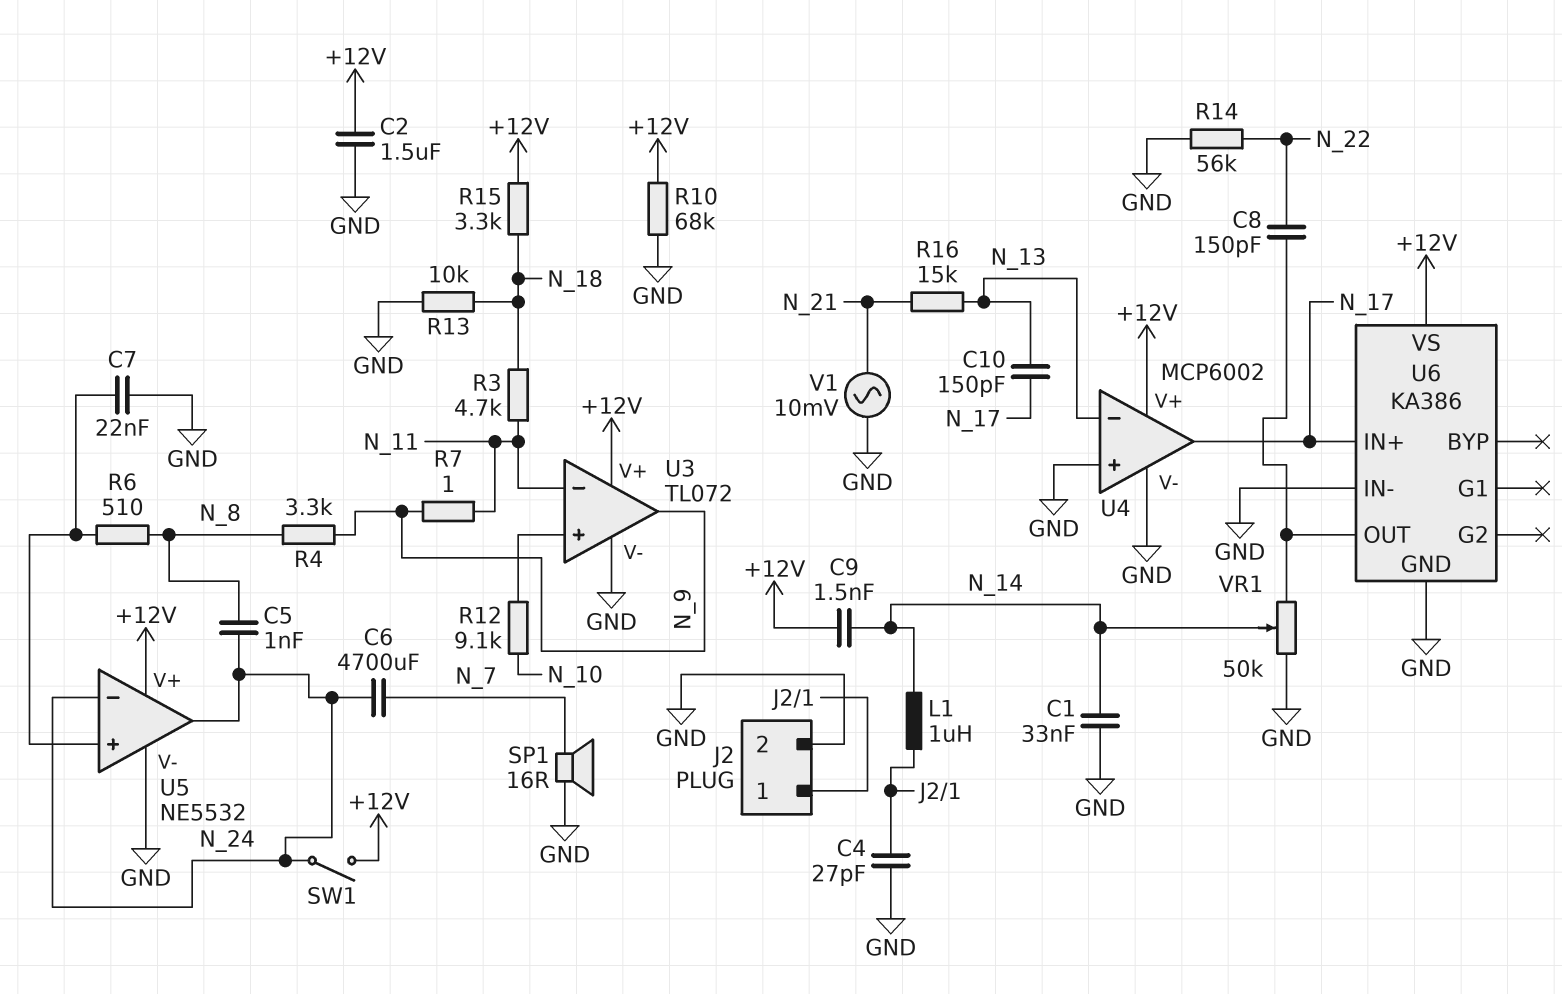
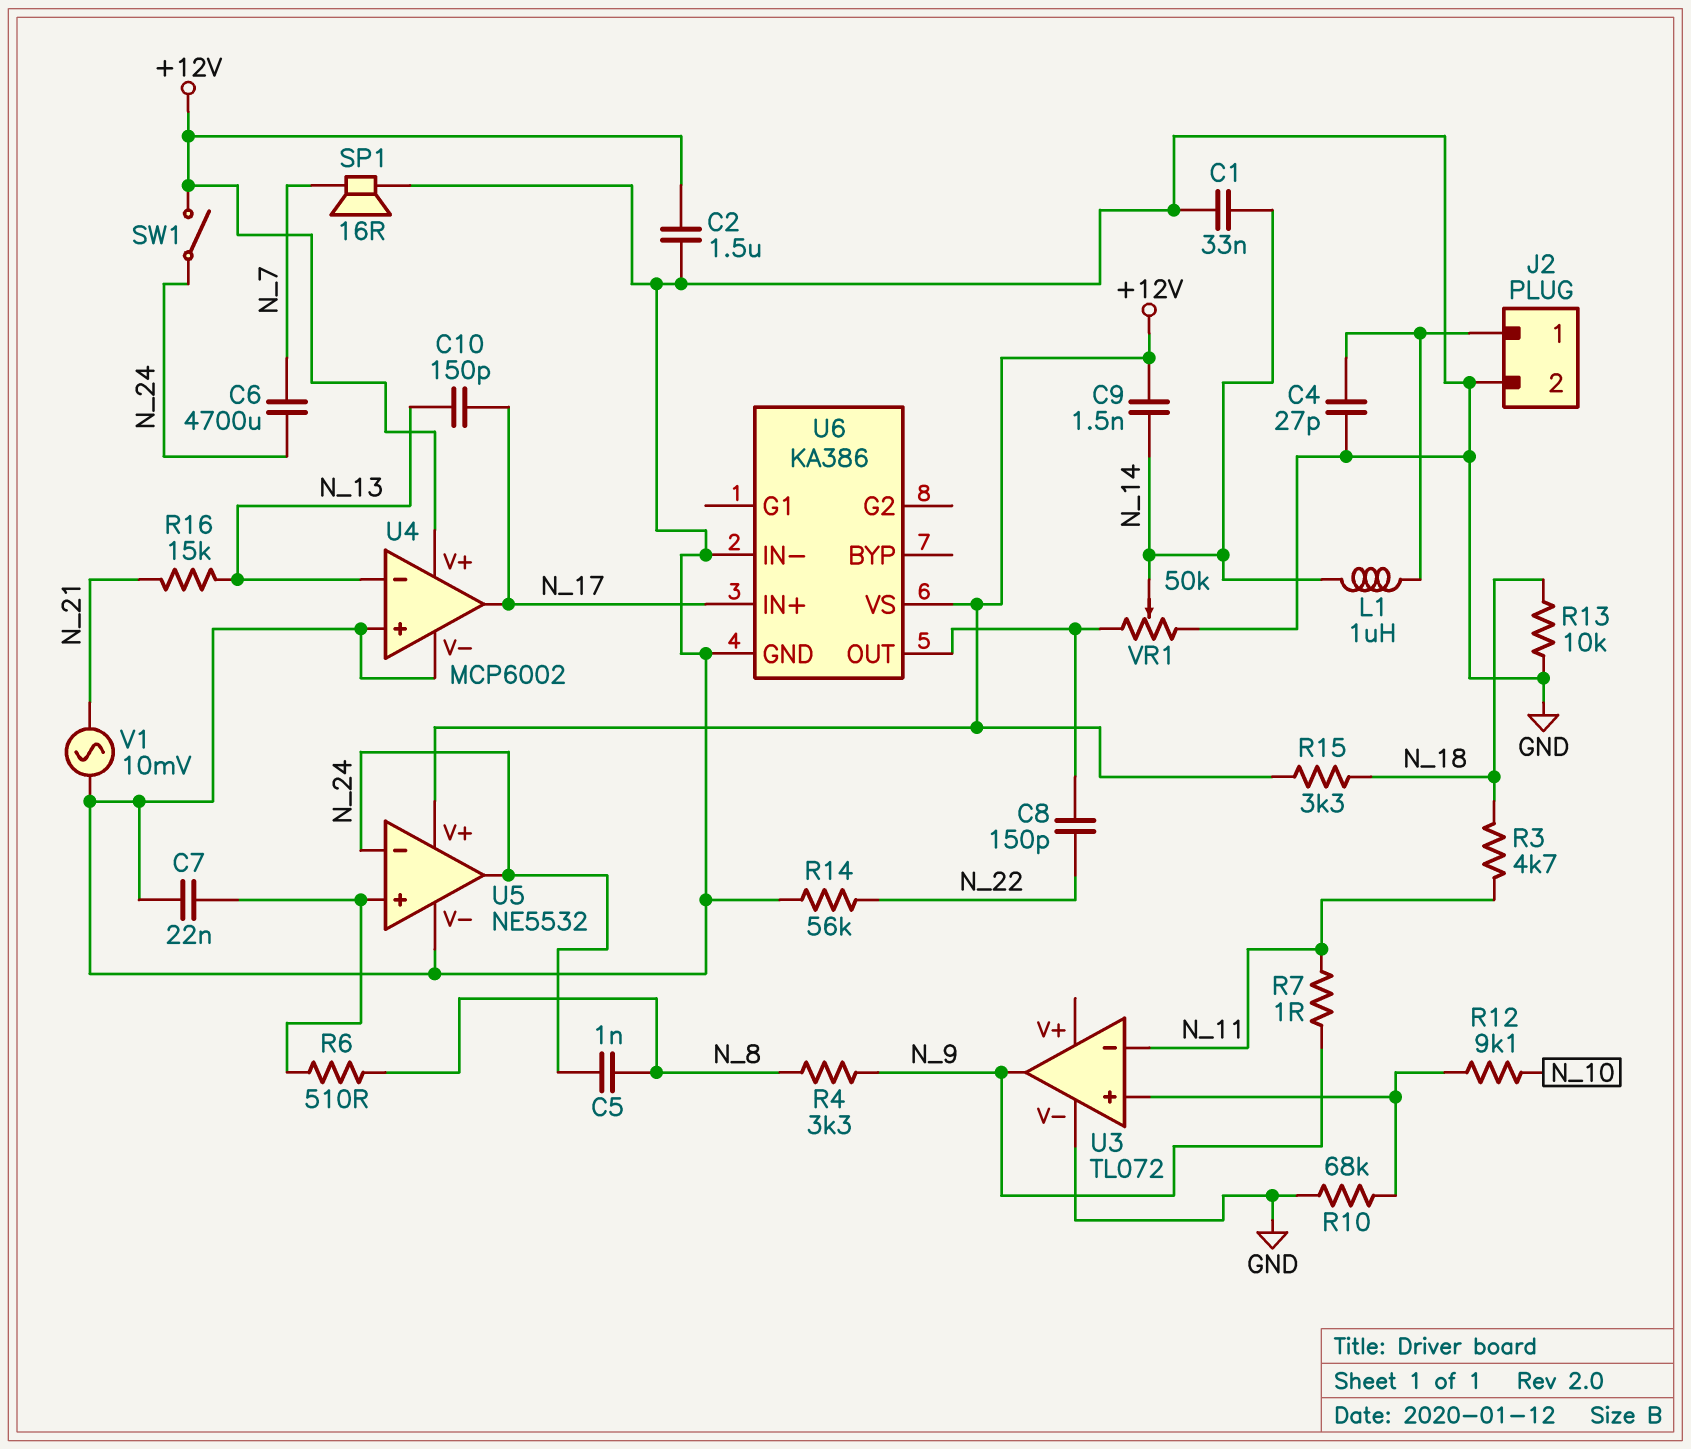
R10: 68k (+12V, GND) -> 68k (GND, U3/in+)
U3 pin V+: +12V -> none

